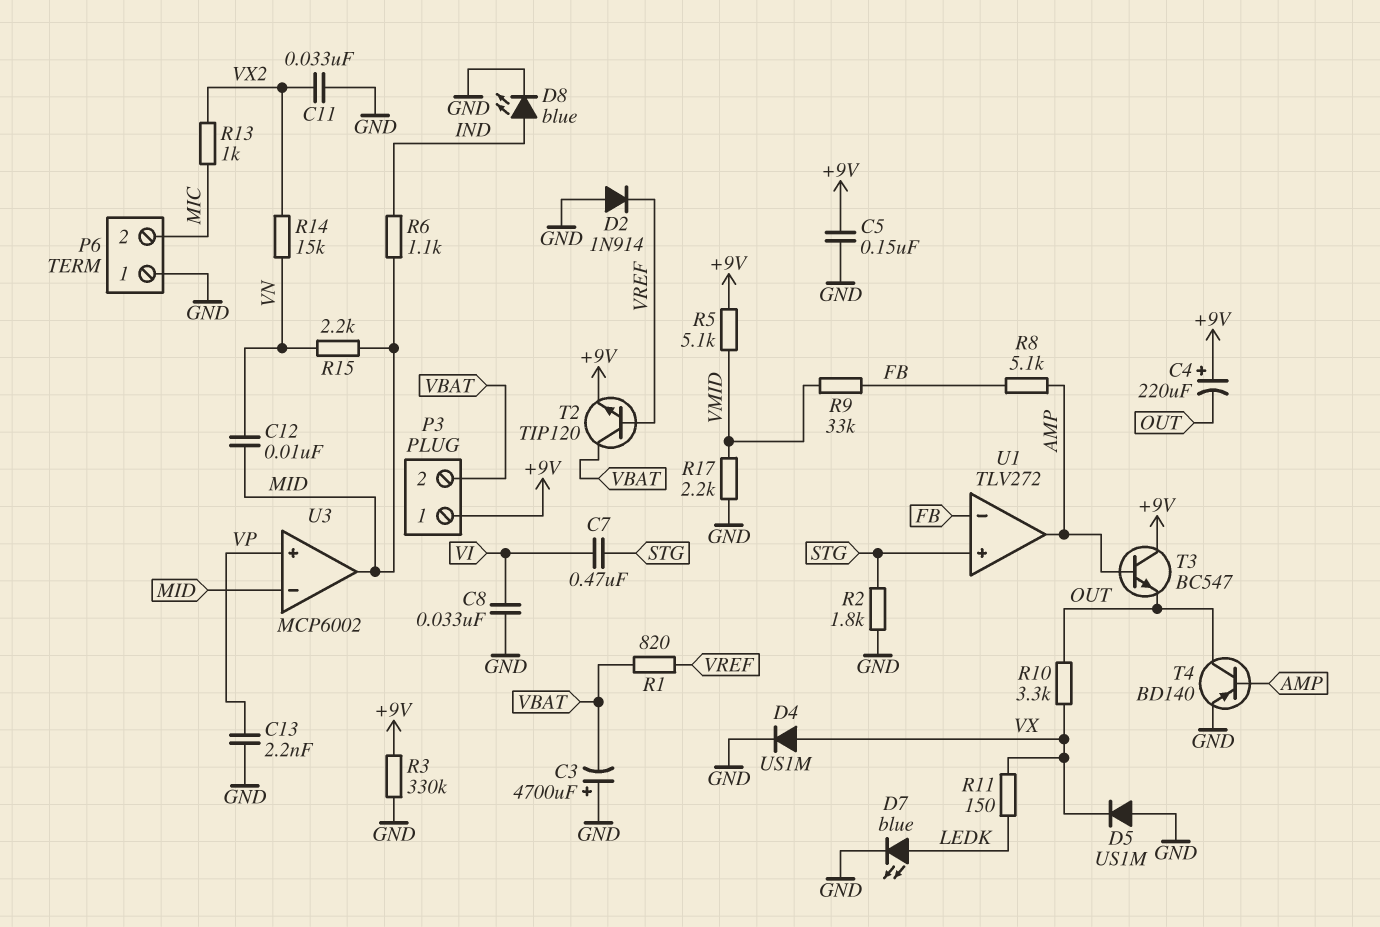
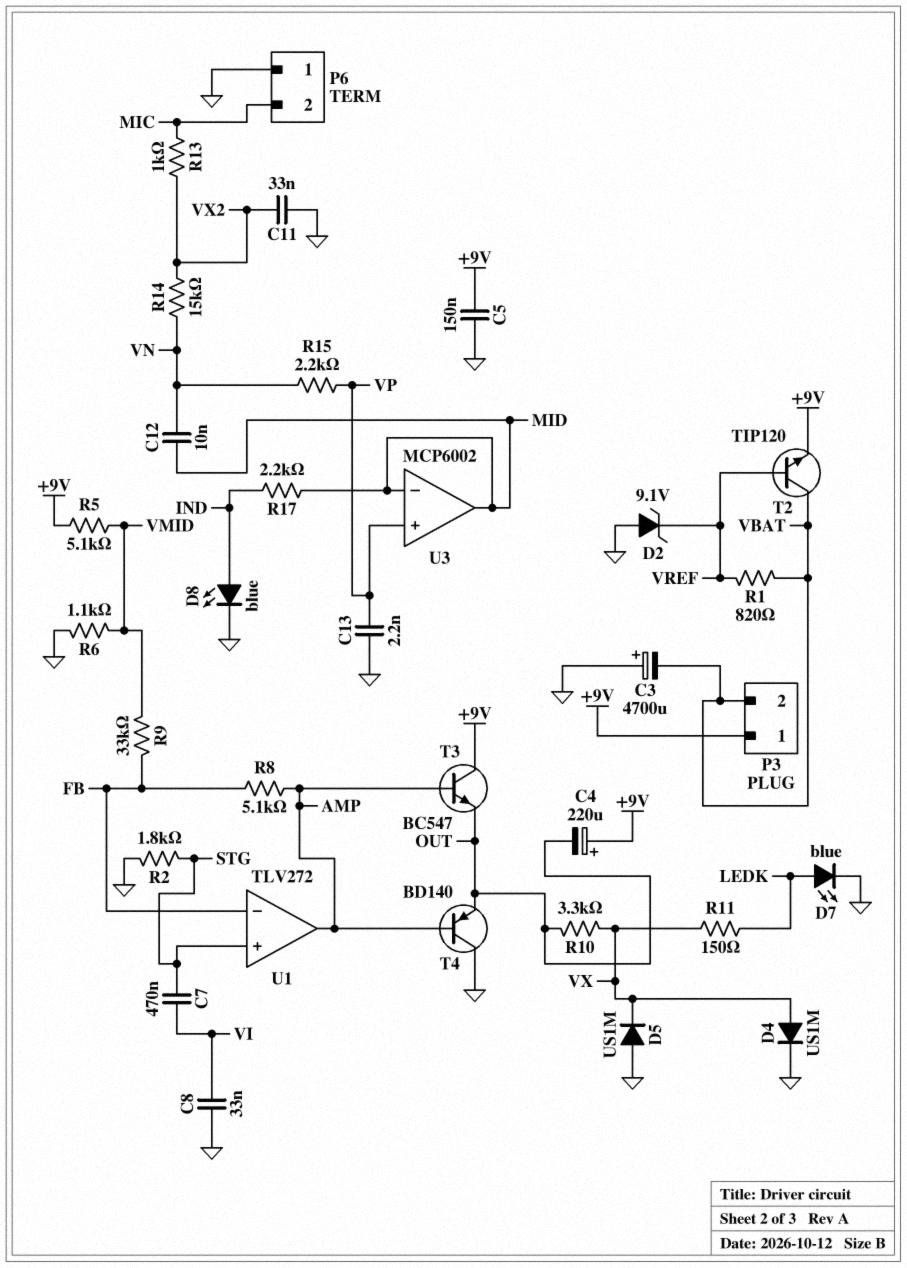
D2: diode 1N914 (A GND, K VREF) -> zener 9.1V (A GND, K VREF)
R3: 330k (+9V, GND) -> none
R6: 1.1k (IND, MID) -> 1.1k (GND, VMID)
R15: 2.2k (MID, VN) -> 2.2k (VN, VP)
R17: 2.2k (GND, VMID) -> 2.2k (IND, MID)
T4: PNP BD140 (B AMP, C OUT, E GND) -> PNP BD140 (B AMP, C GND, E OUT)

